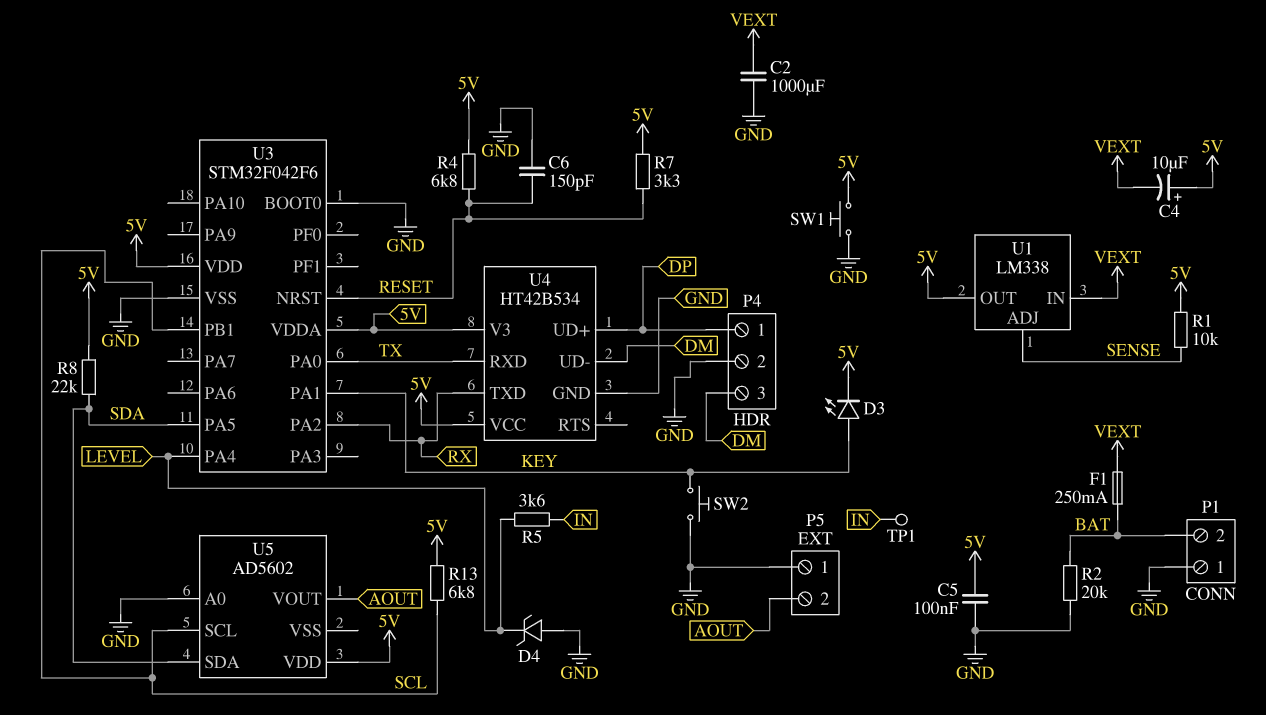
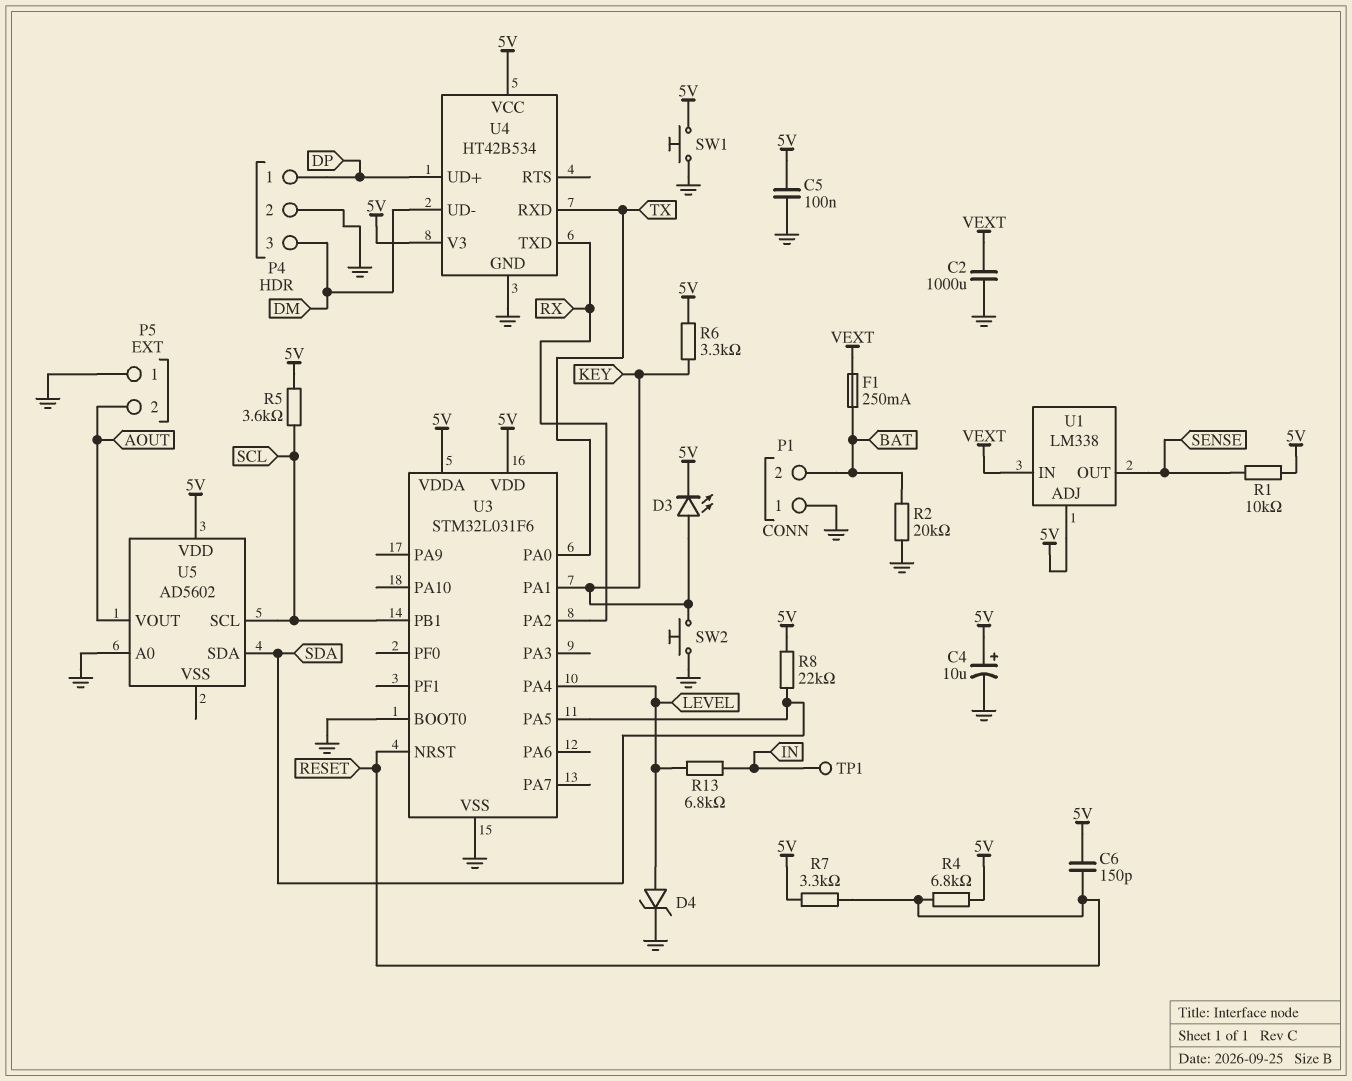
C4: 10uF (plus 5V, minus VEXT) -> 10uF (plus 5V, minus GND)
C6: 150pF (GND, RESET) -> 150pF (5V, RESET)
D4: zener (A GND, K LEVEL) -> zener (A LEVEL, K GND)
R5: 3.6k (IN, LEVEL) -> 3.6k (5V, SCL)
R6: none -> 3.3k (5V, KEY)
R13: 6.8k (5V, SCL) -> 6.8k (IN, LEVEL)
U1 pin ADJ: SENSE -> 5V
U1 pin OUT: 5V -> SENSE
U3: STM32F042F6 -> STM32L031F6

